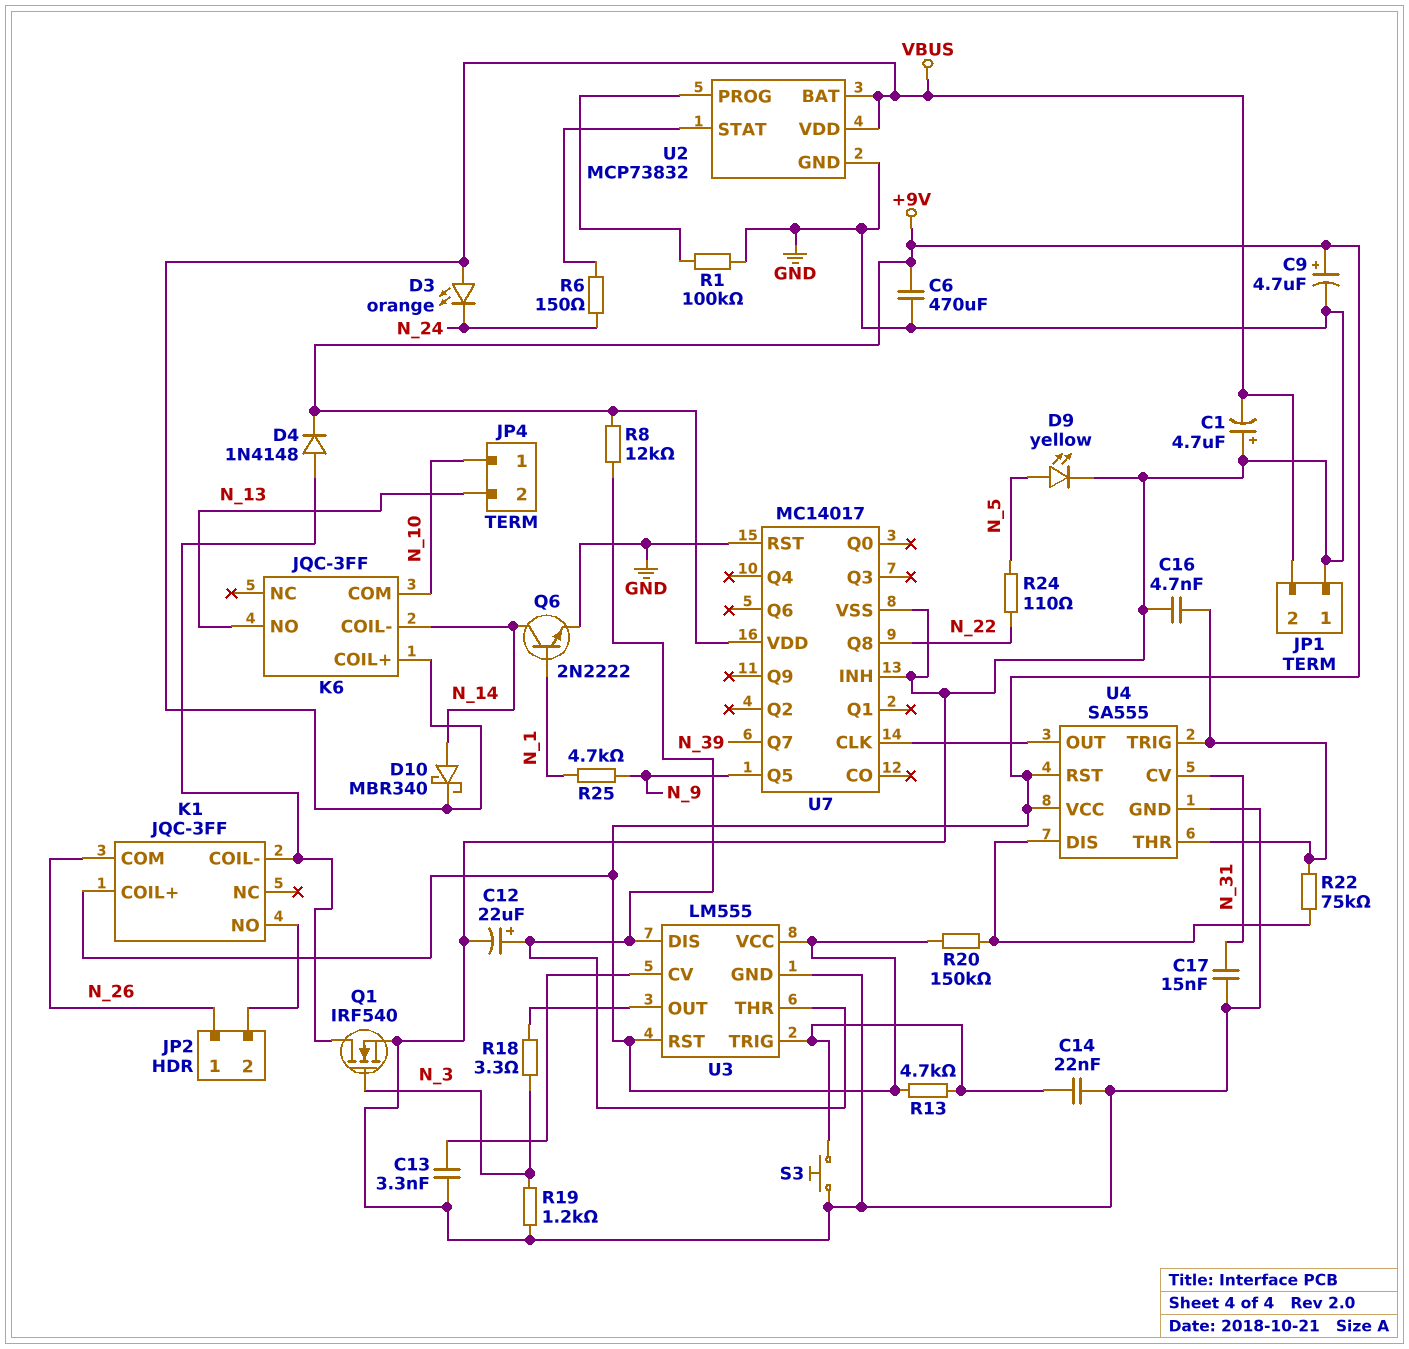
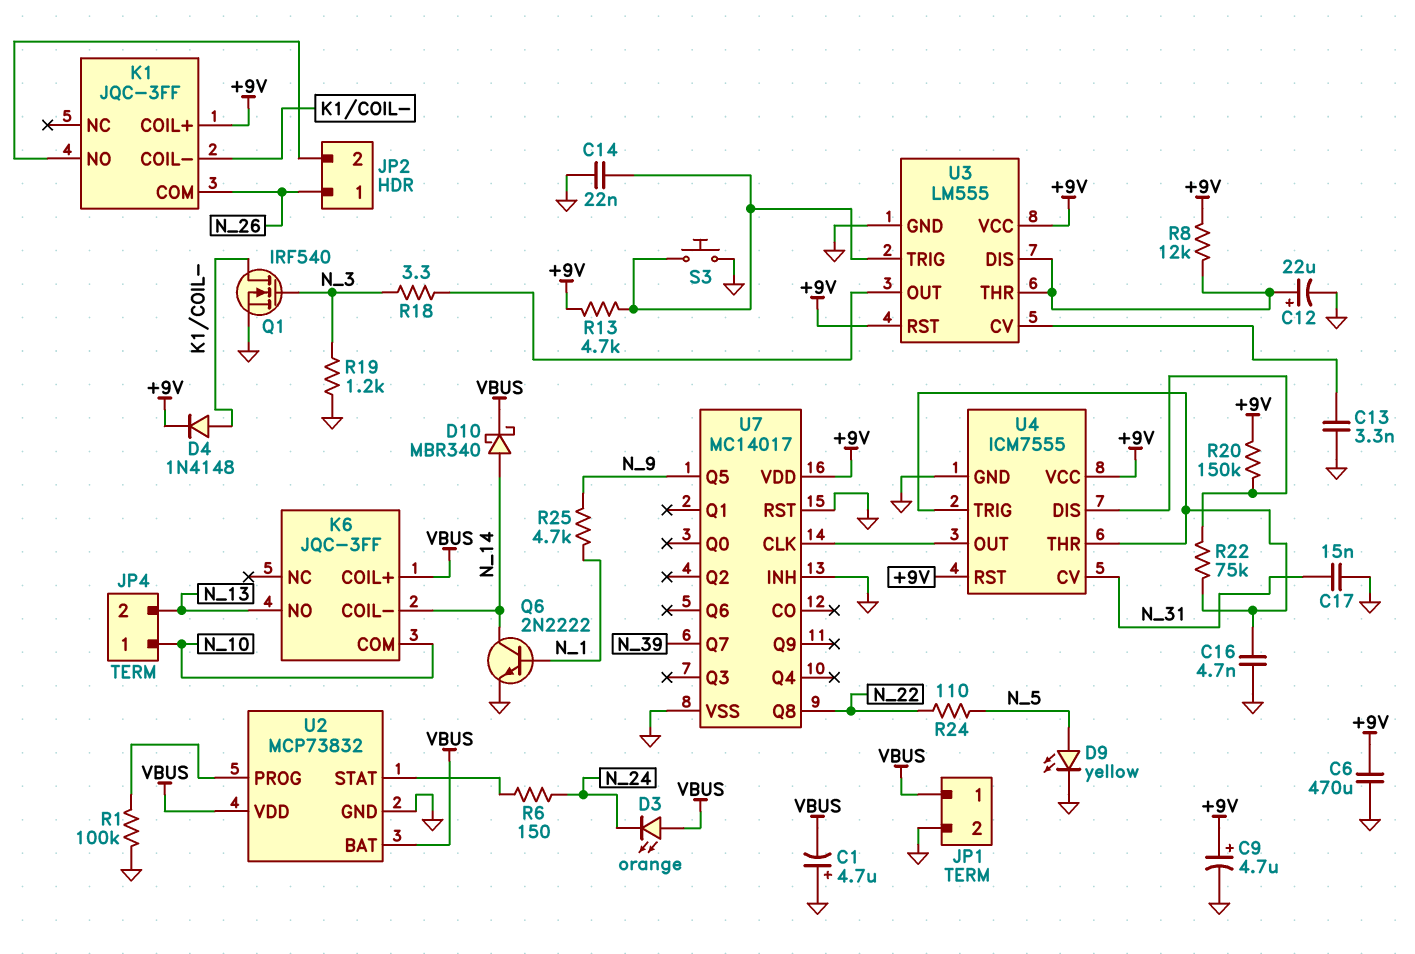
JP1 pin 1: GND -> VBUS
JP1 pin 2: VBUS -> GND
U4: SA555 -> ICM7555

